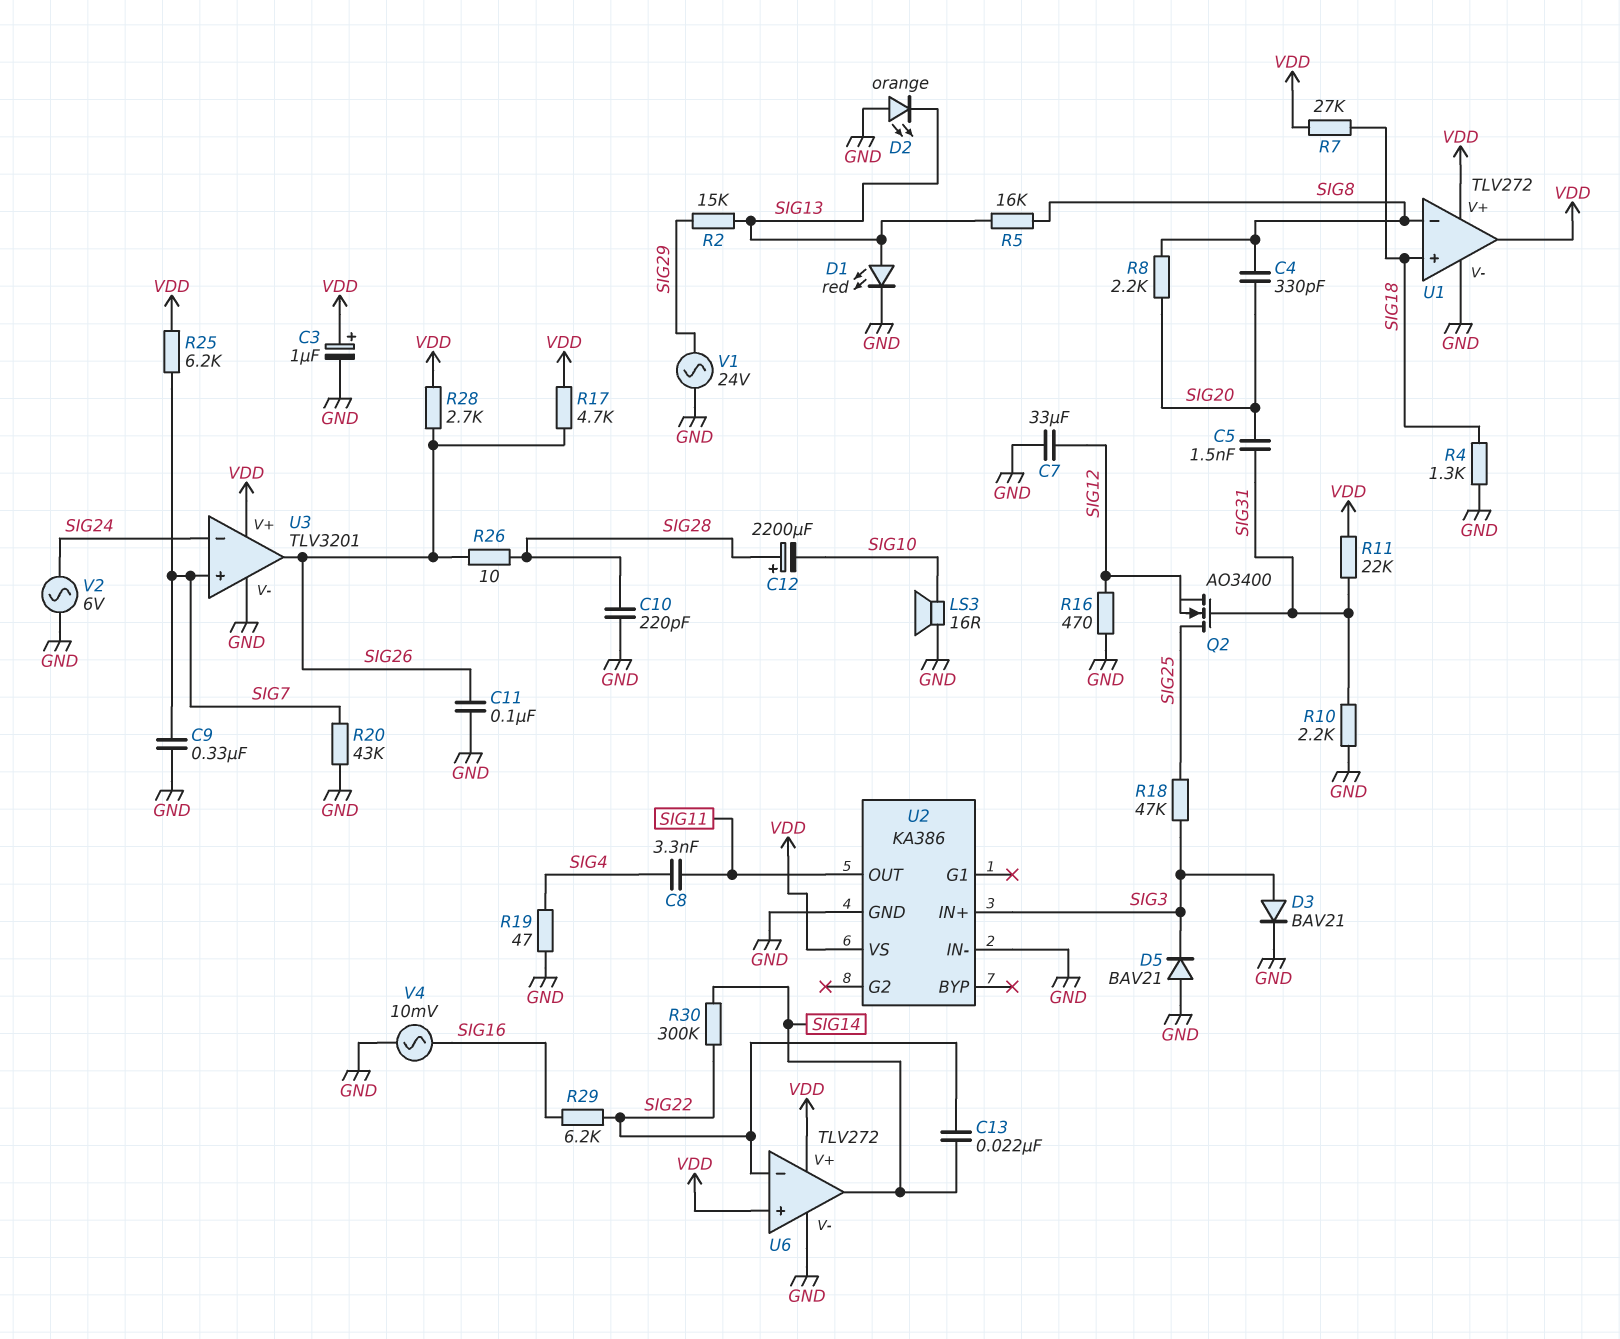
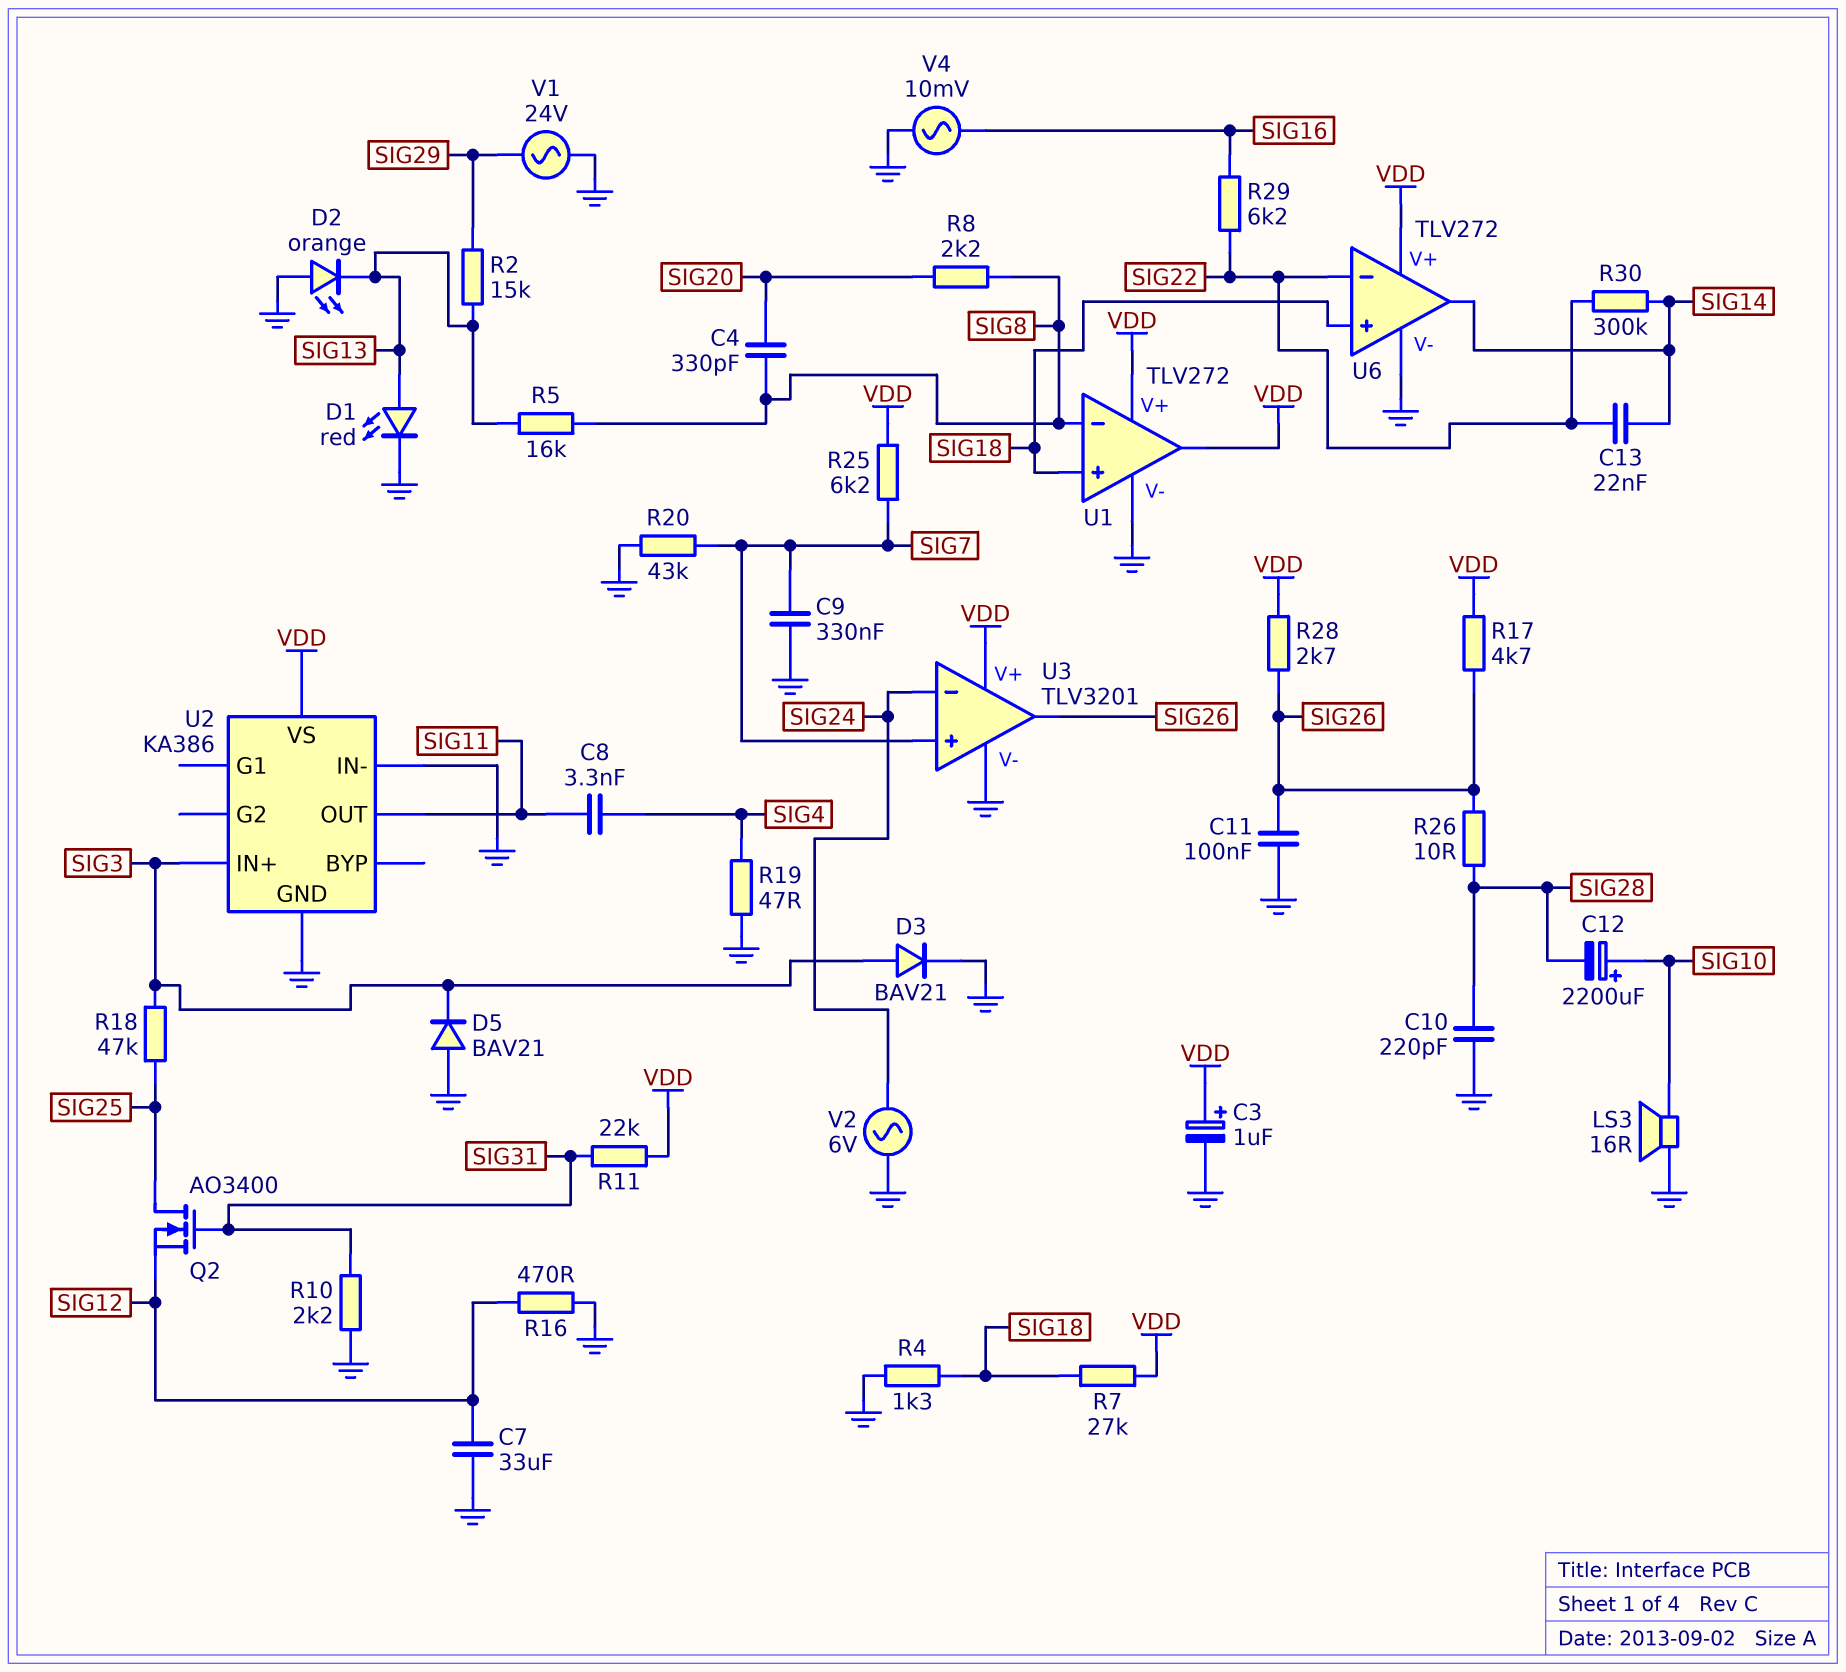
C5: 1.5nF (SIG20, SIG31) -> none
C12: 2200uF (plus SIG28, minus SIG10) -> 2200uF (plus SIG10, minus SIG28)
U6 pin in+: VDD -> SIG18

